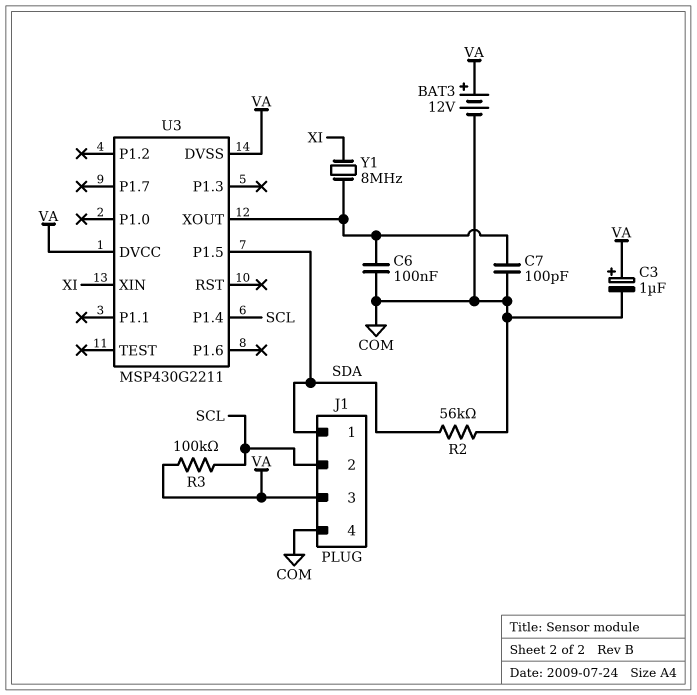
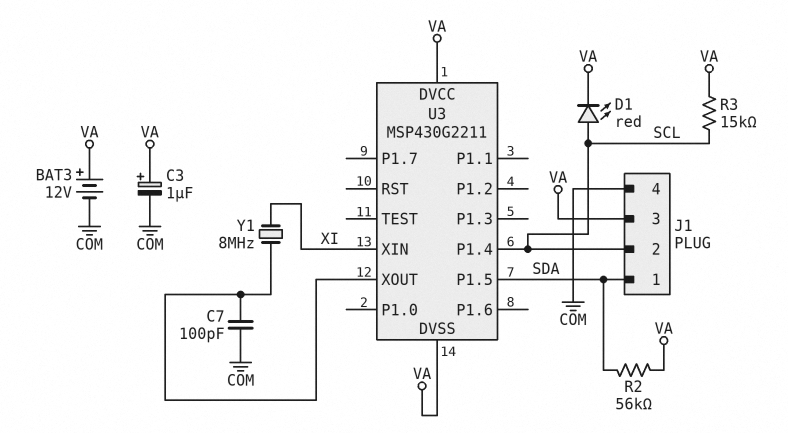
C6: 100nF (COM, U3/XOUT) -> none
D1: none -> LED red (A SCL, K VA)
R2: 56k (COM, SDA) -> 56k (SDA, VA)
R3: 100k (SCL, VA) -> 15k (SCL, VA)

